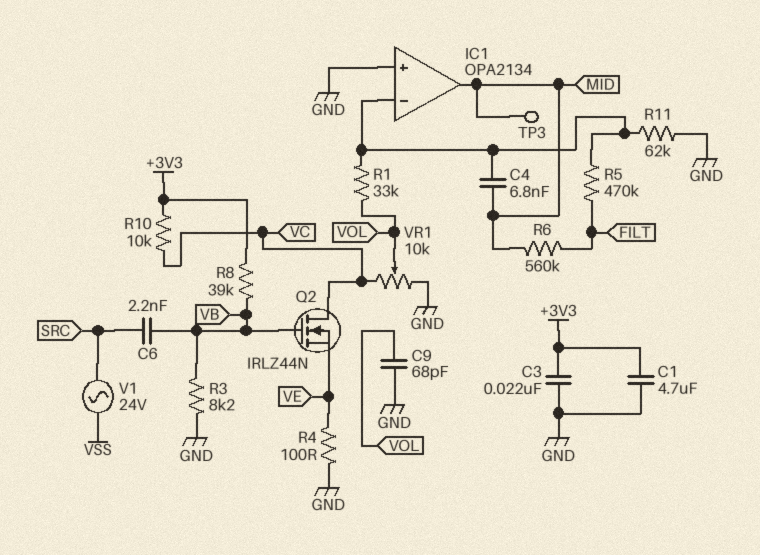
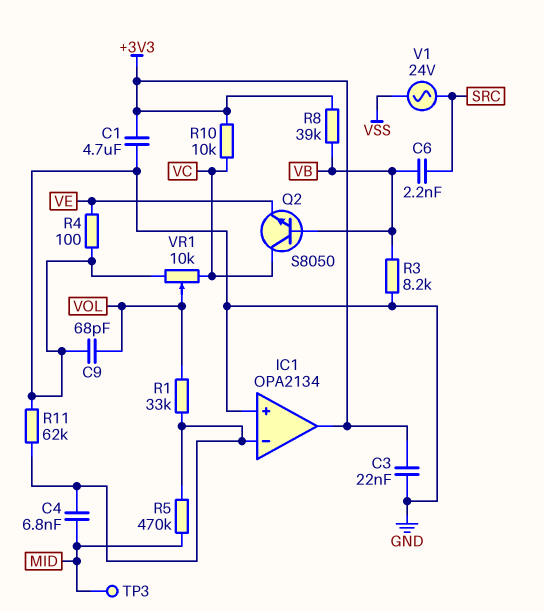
IC1 pin out: MID -> +3V3
Q2: NMOS IRLZ44N (G VB, D VC, S VE) -> NPN S8050 (B VB, C VC, E VE)
R5: 470k (FILT, IC1/in-) -> 470k (IC1/in-, MID)
R6: 560k (FILT, MID) -> none

